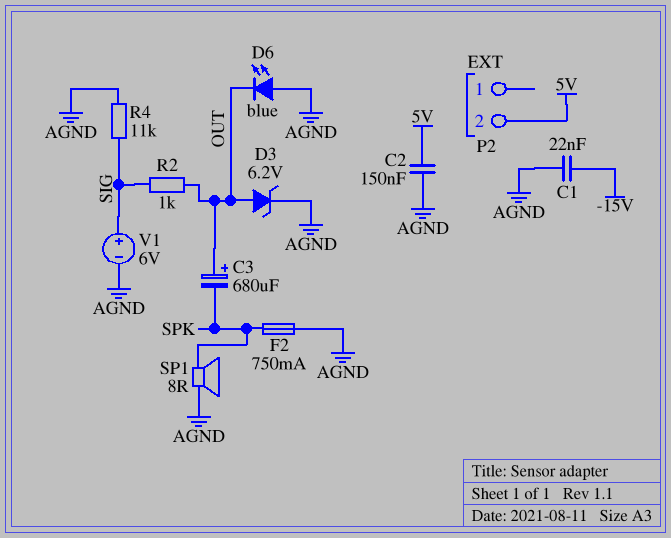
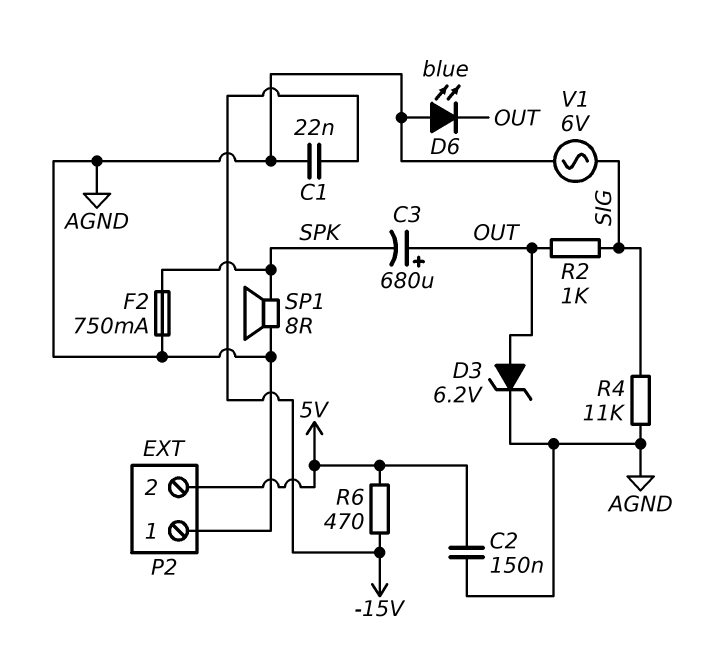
P2 pin 1: none -> AGND
R6: none -> 470 (-15V, 5V)
V1: 6V (plus SIG, minus AGND) -> AC 6V (AGND, SIG)

